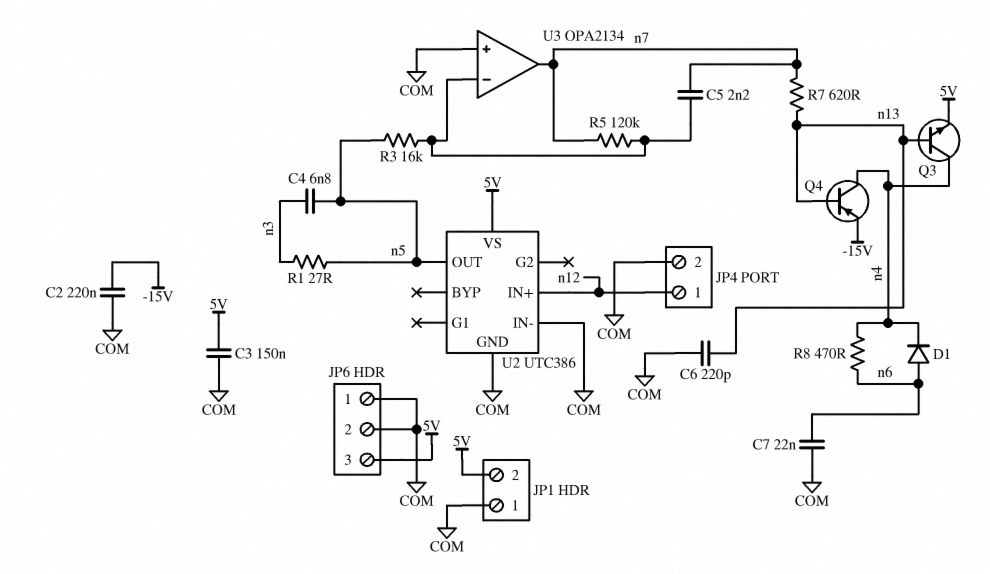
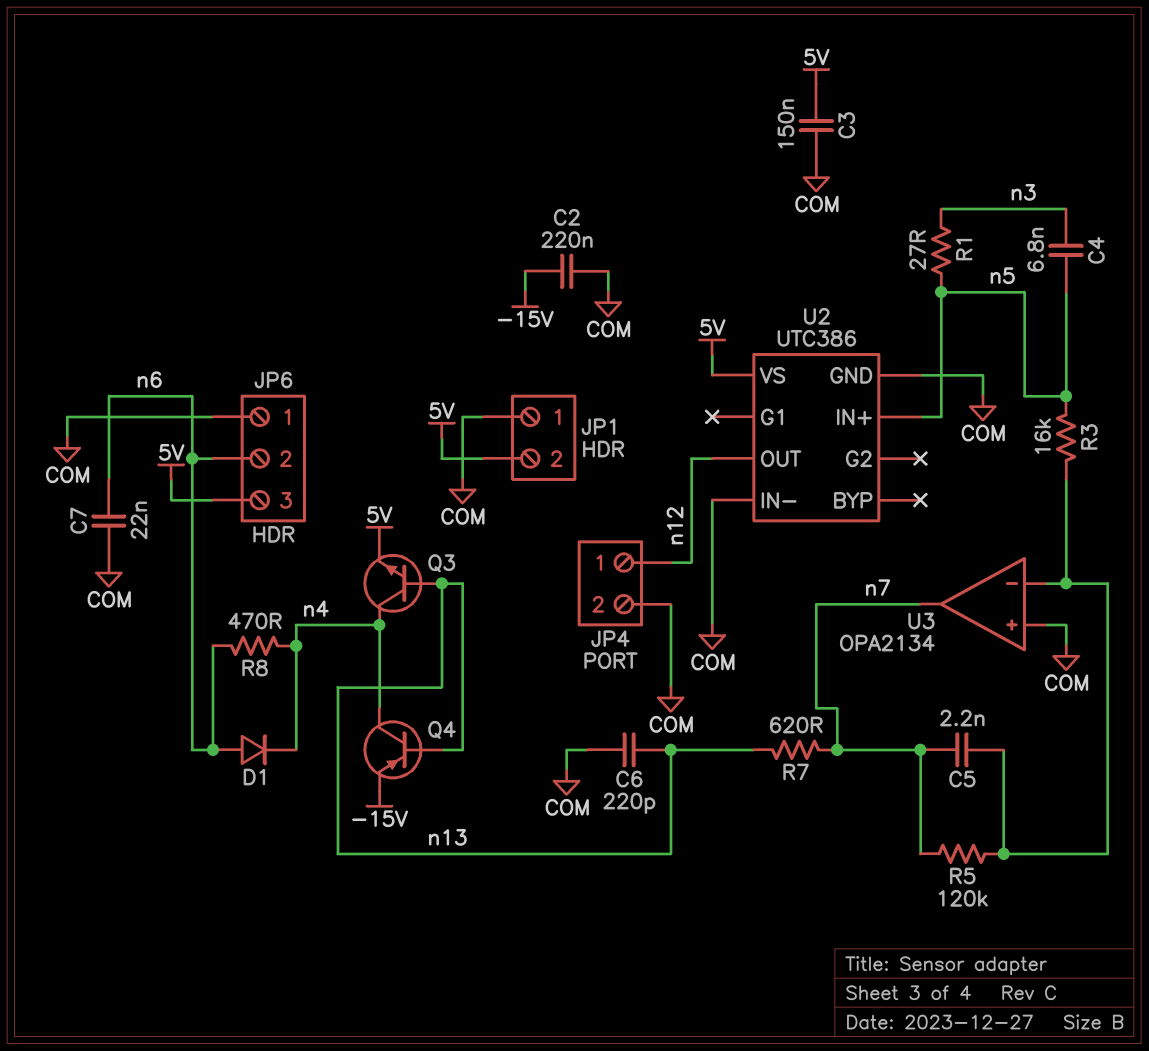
JP6 pin 2: COM -> n6
U2 pin IN+: n12 -> n5
U2 pin OUT: n5 -> n12

